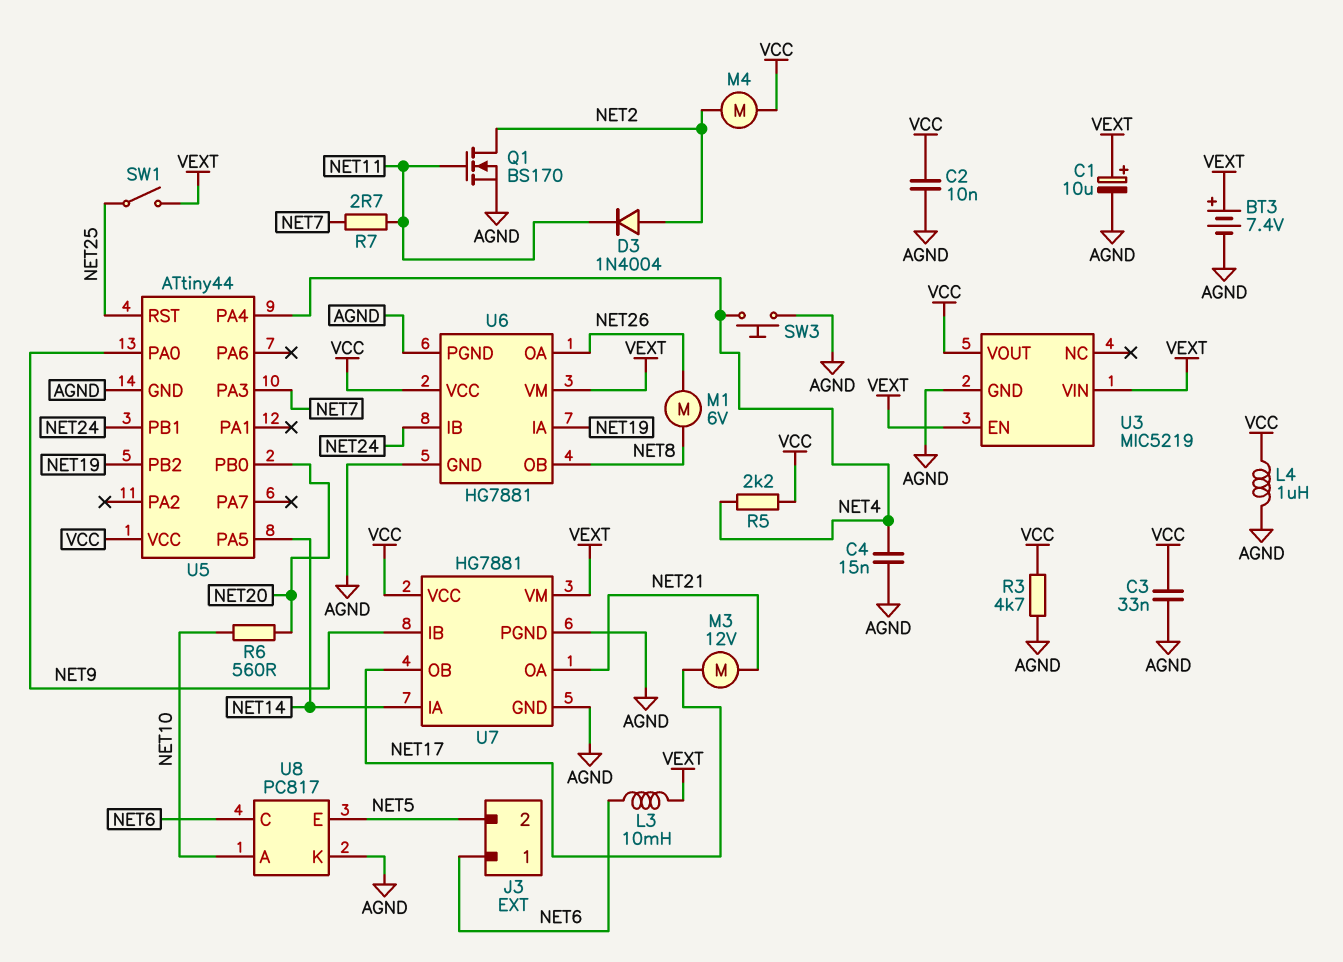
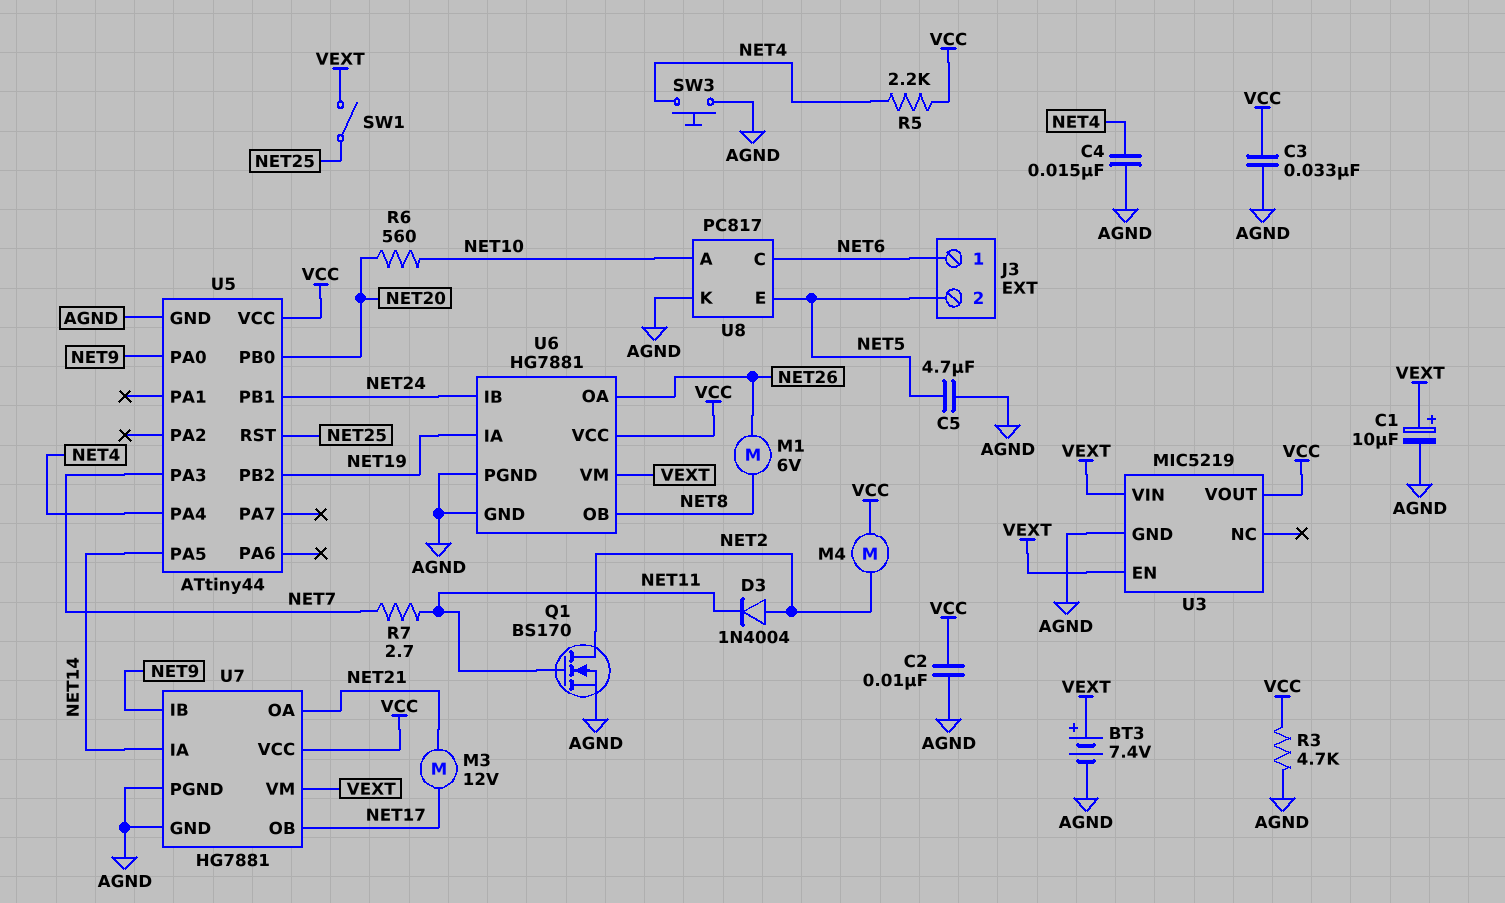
C5: none -> 4.7uF (AGND, NET5)
L3: 10mH (NET6, VEXT) -> none
L4: 1uH (AGND, VCC) -> none

